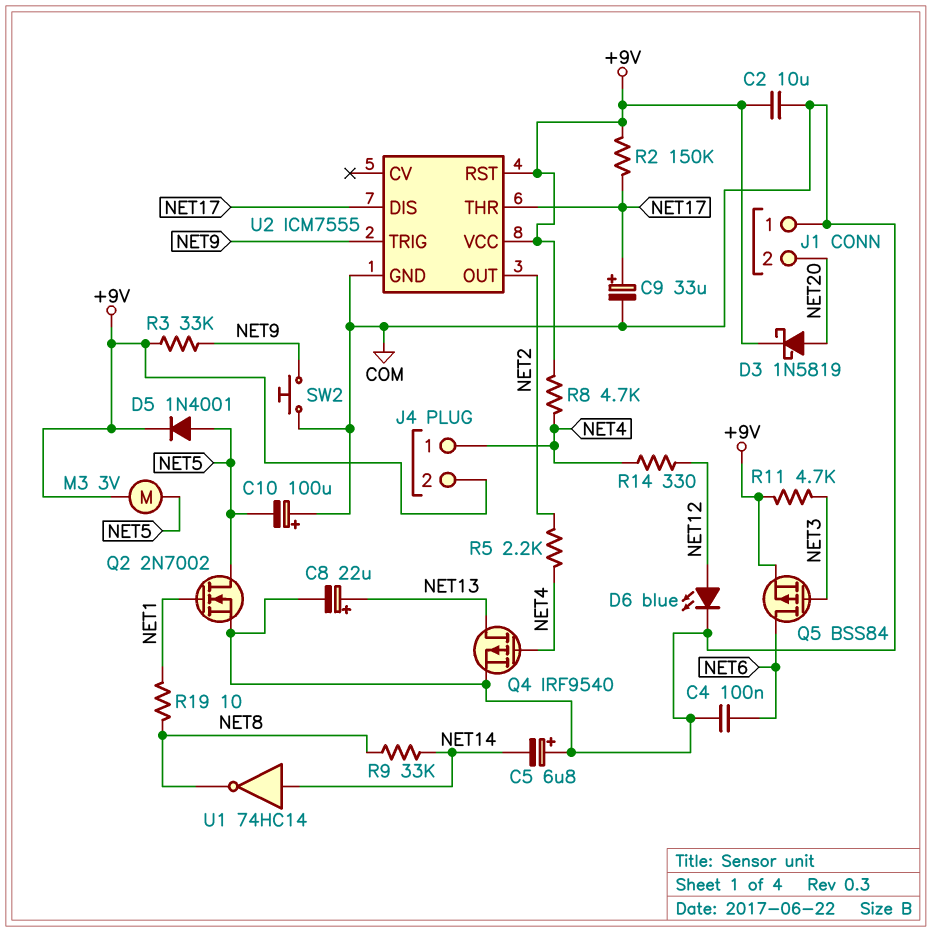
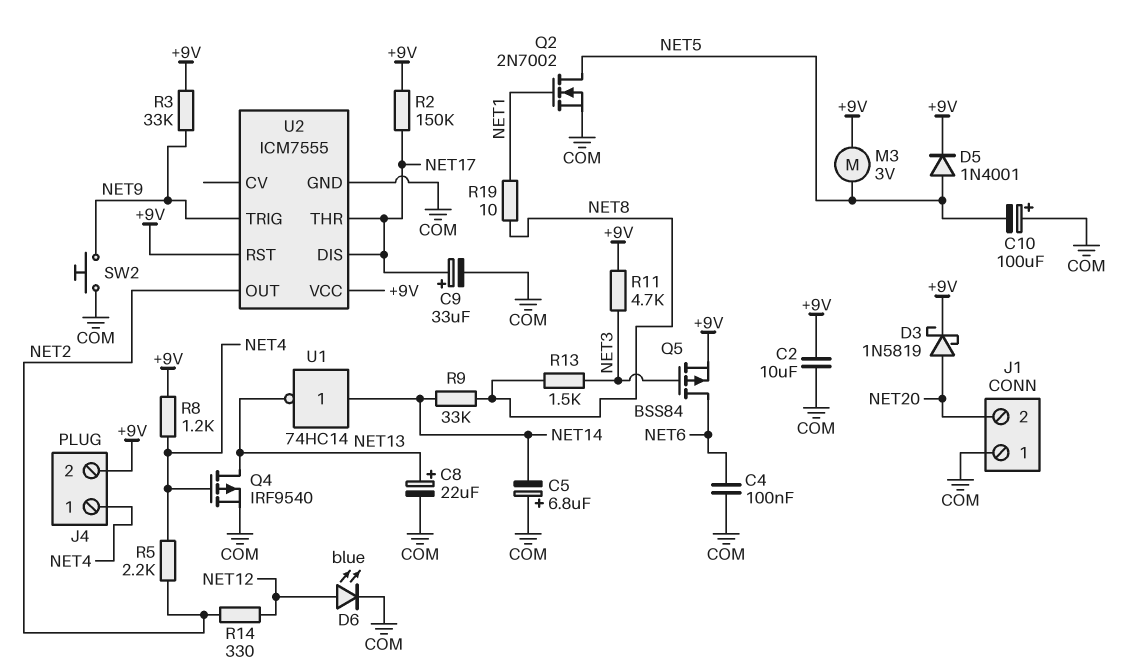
R8: 4.7k (+9V, NET4) -> 1.2k (+9V, NET4)
R13: none -> 1.5k (NET3, NET8)
R14: 330 (NET4, NET12) -> 330 (NET2, NET12)
U1: NOT 74HC14 (in NET14, out NET8) -> NOT 74HC14 (in NET14, out NET13)

